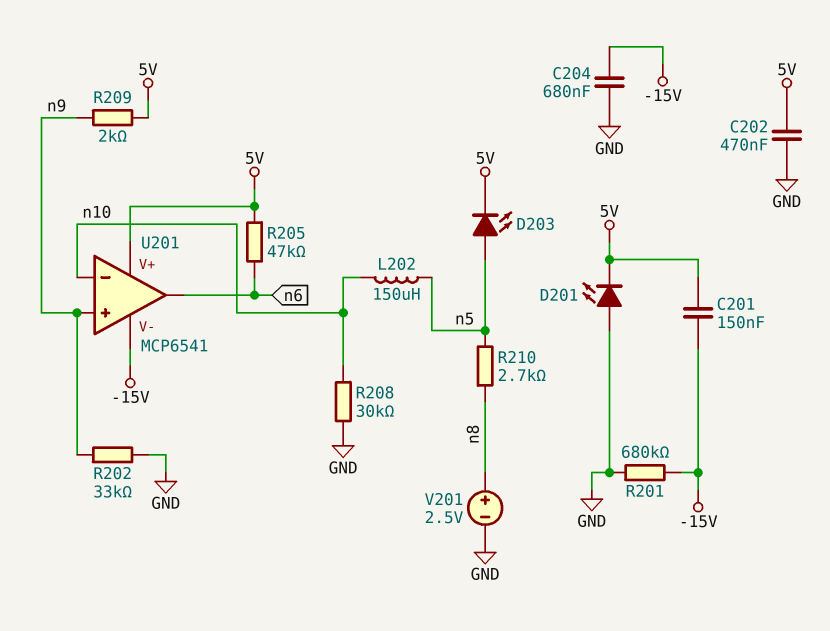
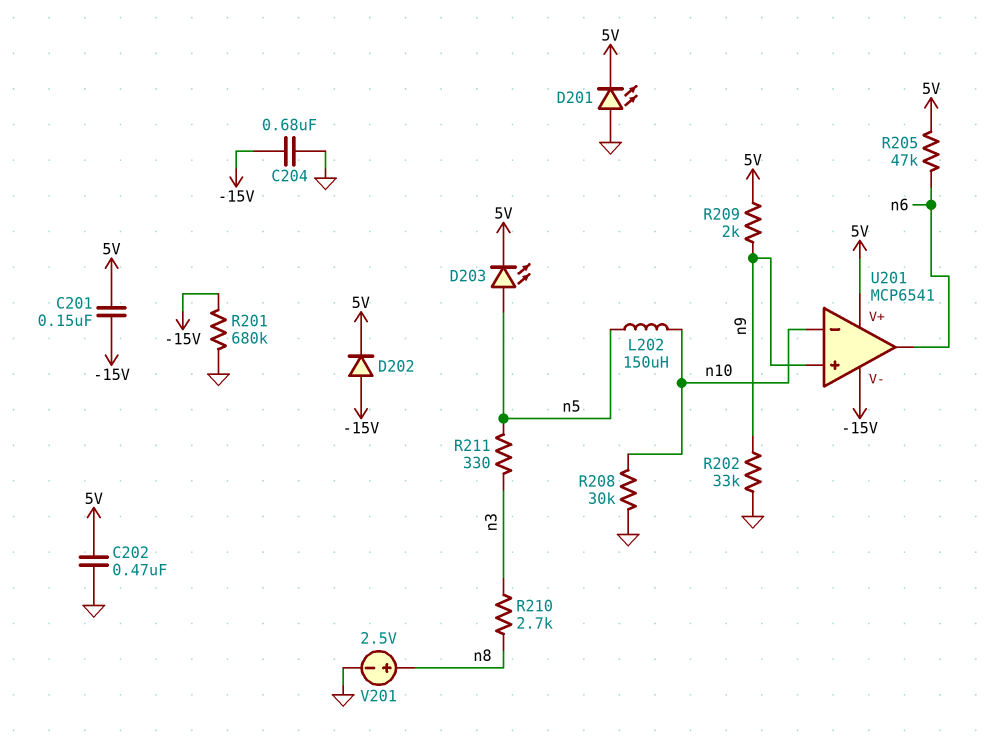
D202: none -> diode (A -15V, K 5V)
R210: 2.7k (n5, n8) -> 2.7k (n3, n8)
R211: none -> 330 (n3, n5)

